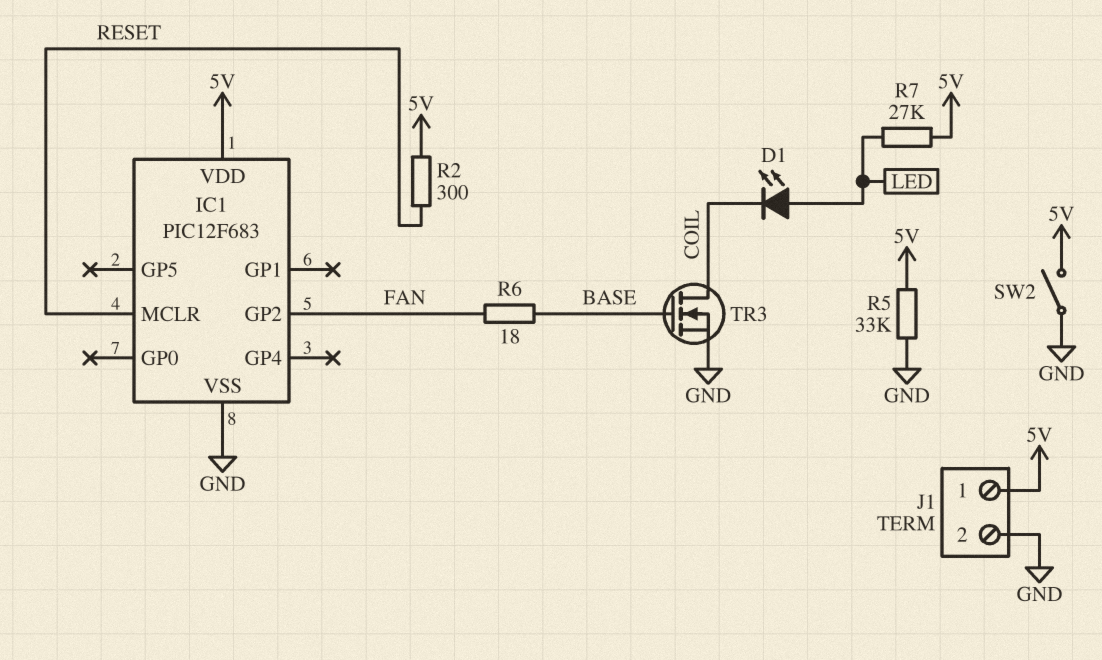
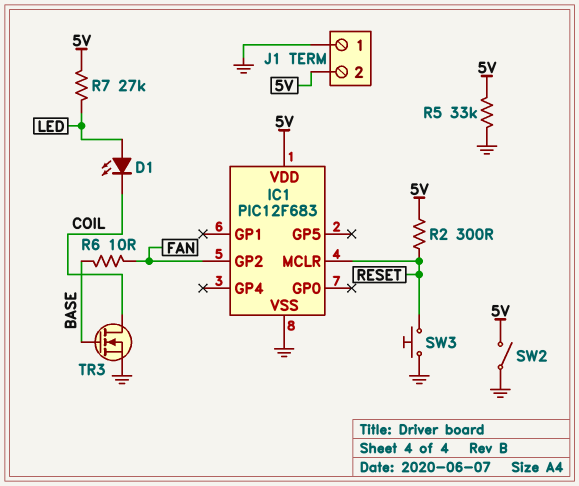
J1 pin 1: 5V -> GND
J1 pin 2: GND -> 5V
R6: 18 (BASE, FAN) -> 10 (BASE, FAN)
SW3: none -> button (GND, RESET)

